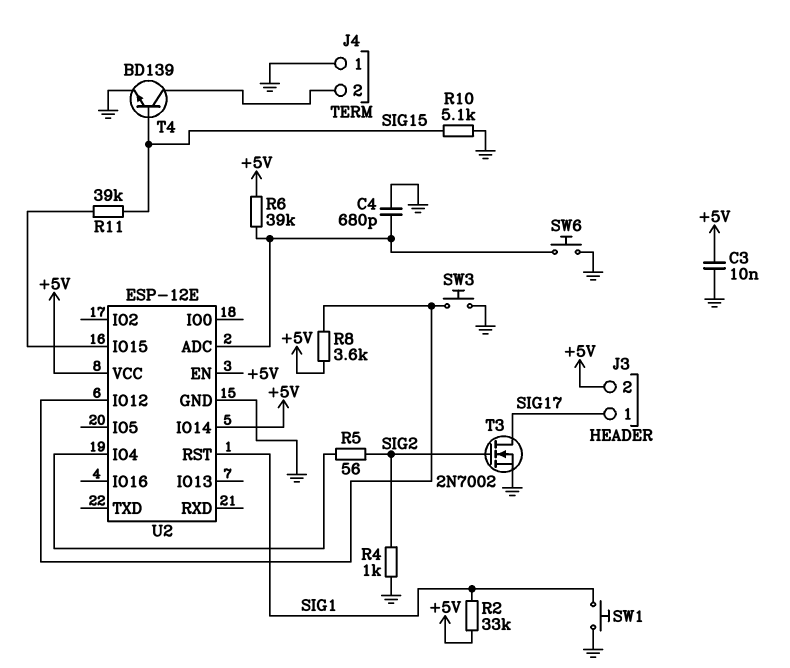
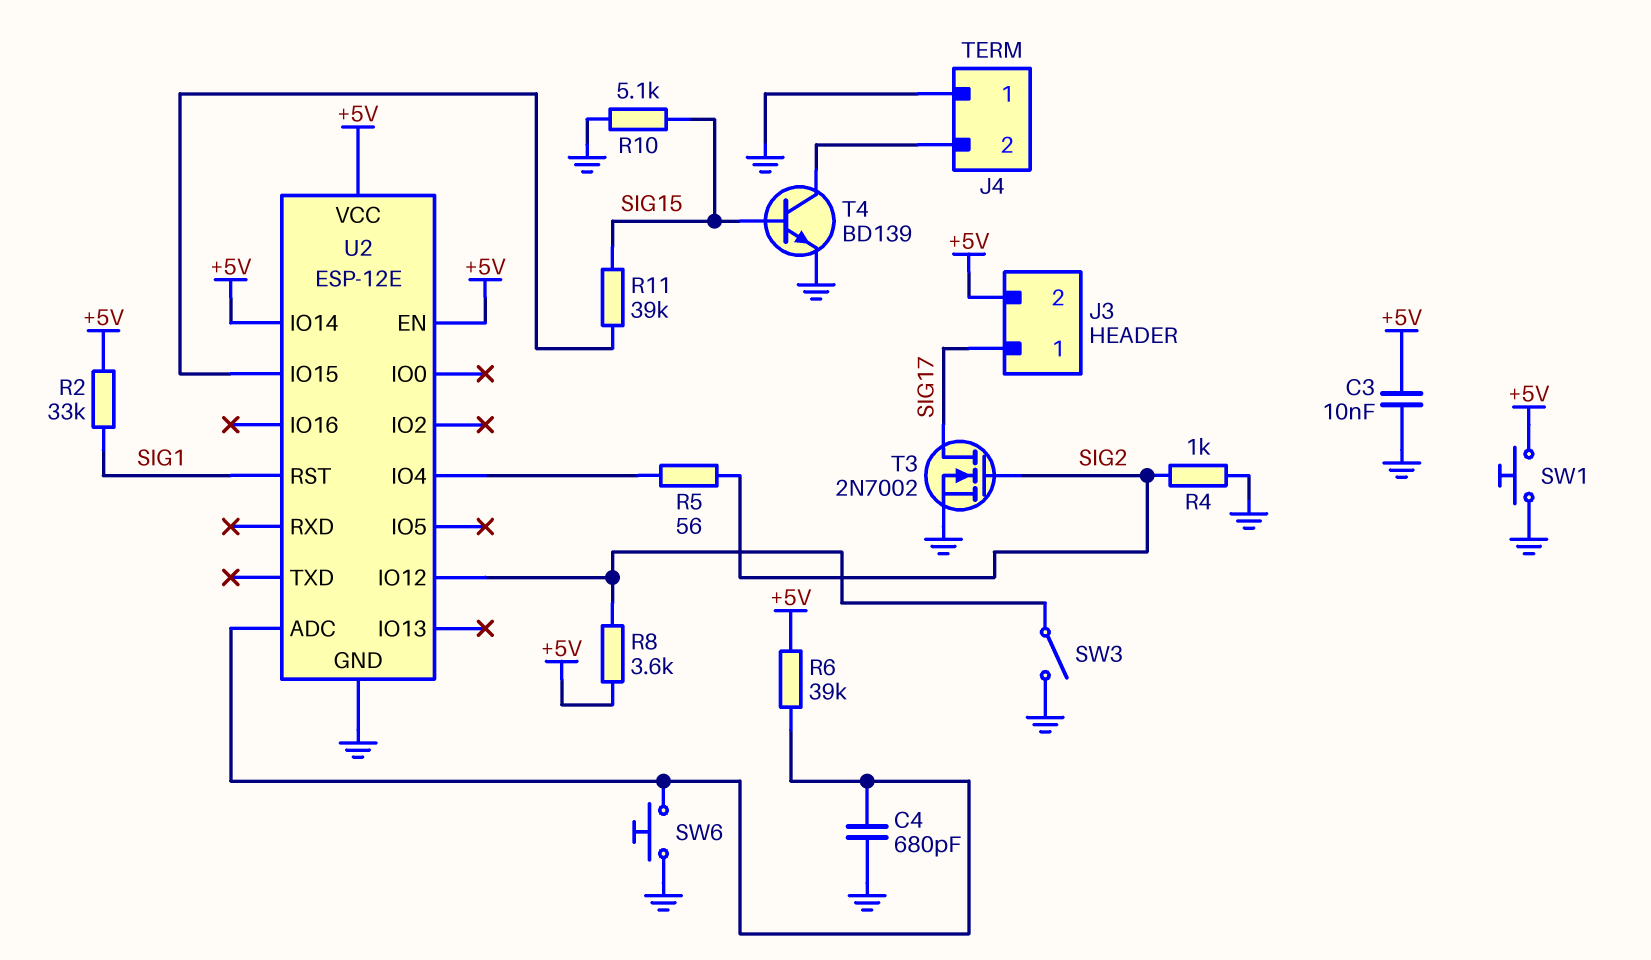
SW1: button (GND, SIG1) -> button (+5V, GND)
SW3: button (GND, U2/IO12) -> switch (GND, U2/IO12)

